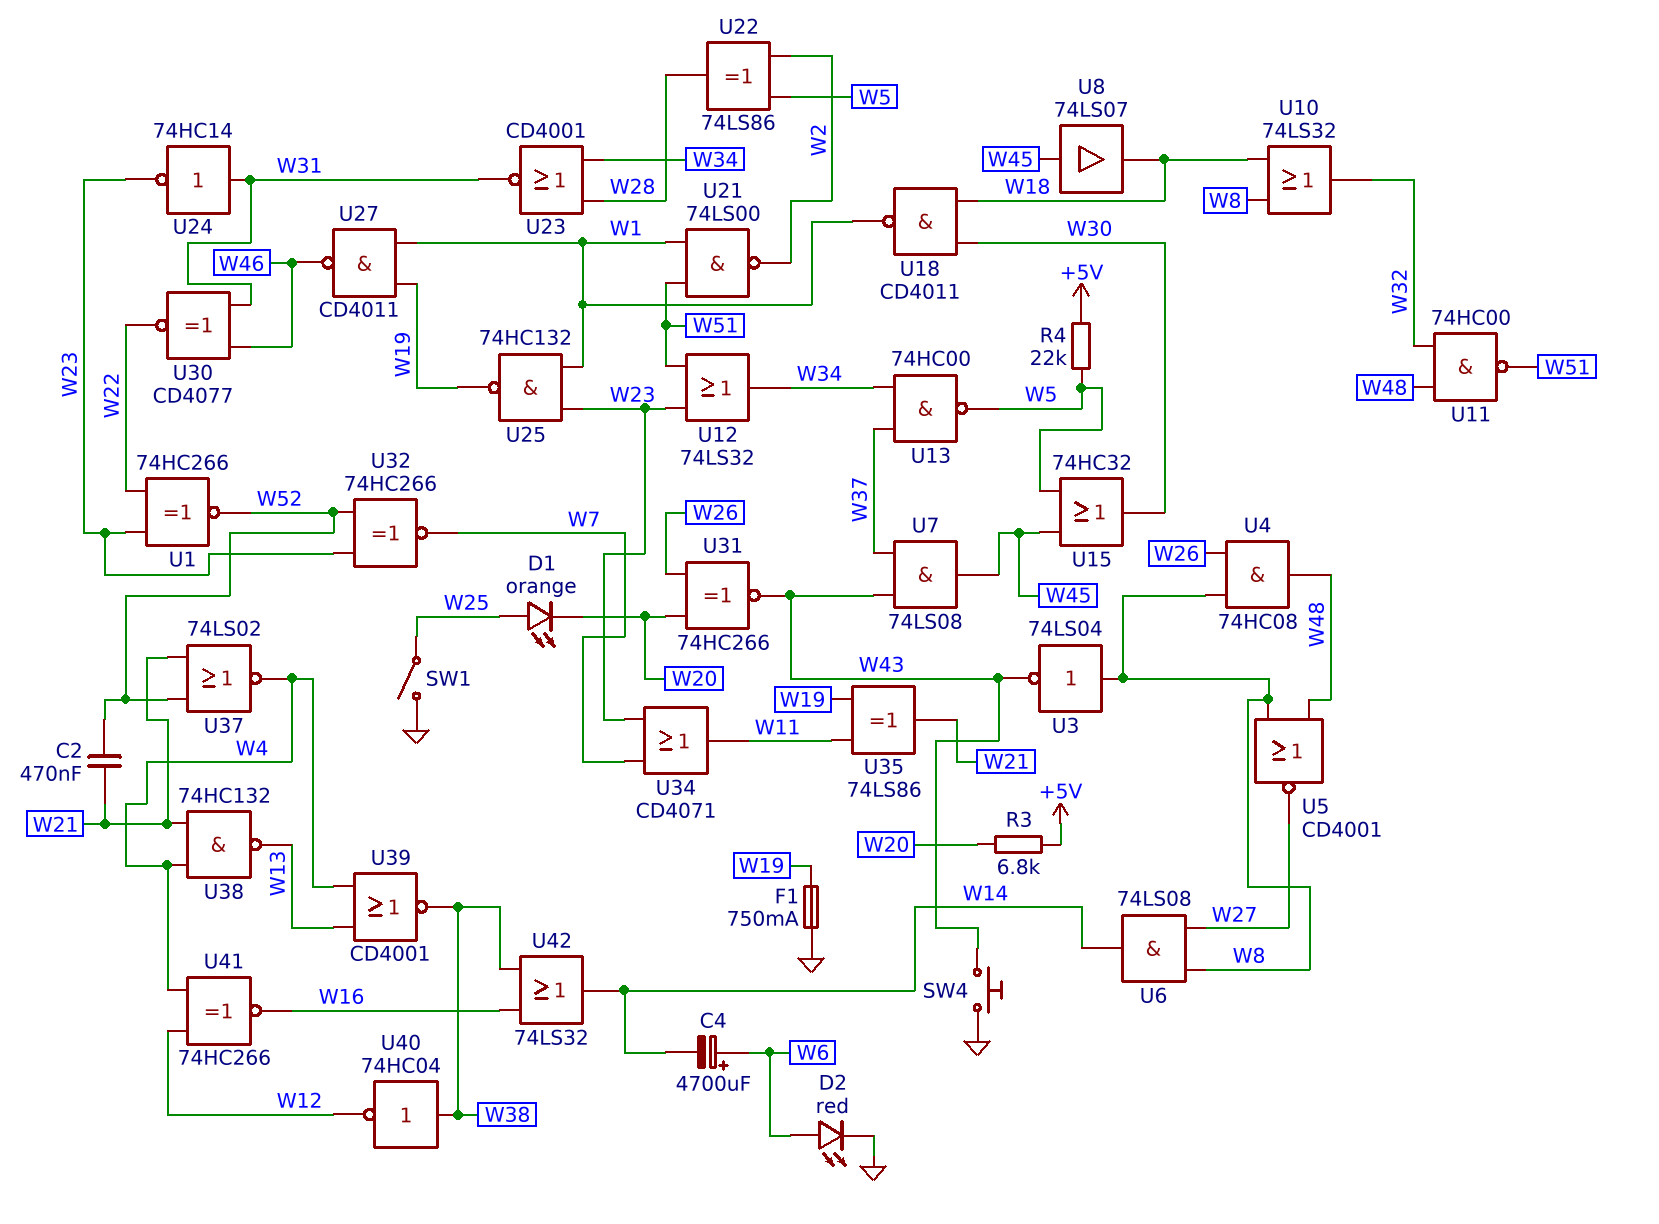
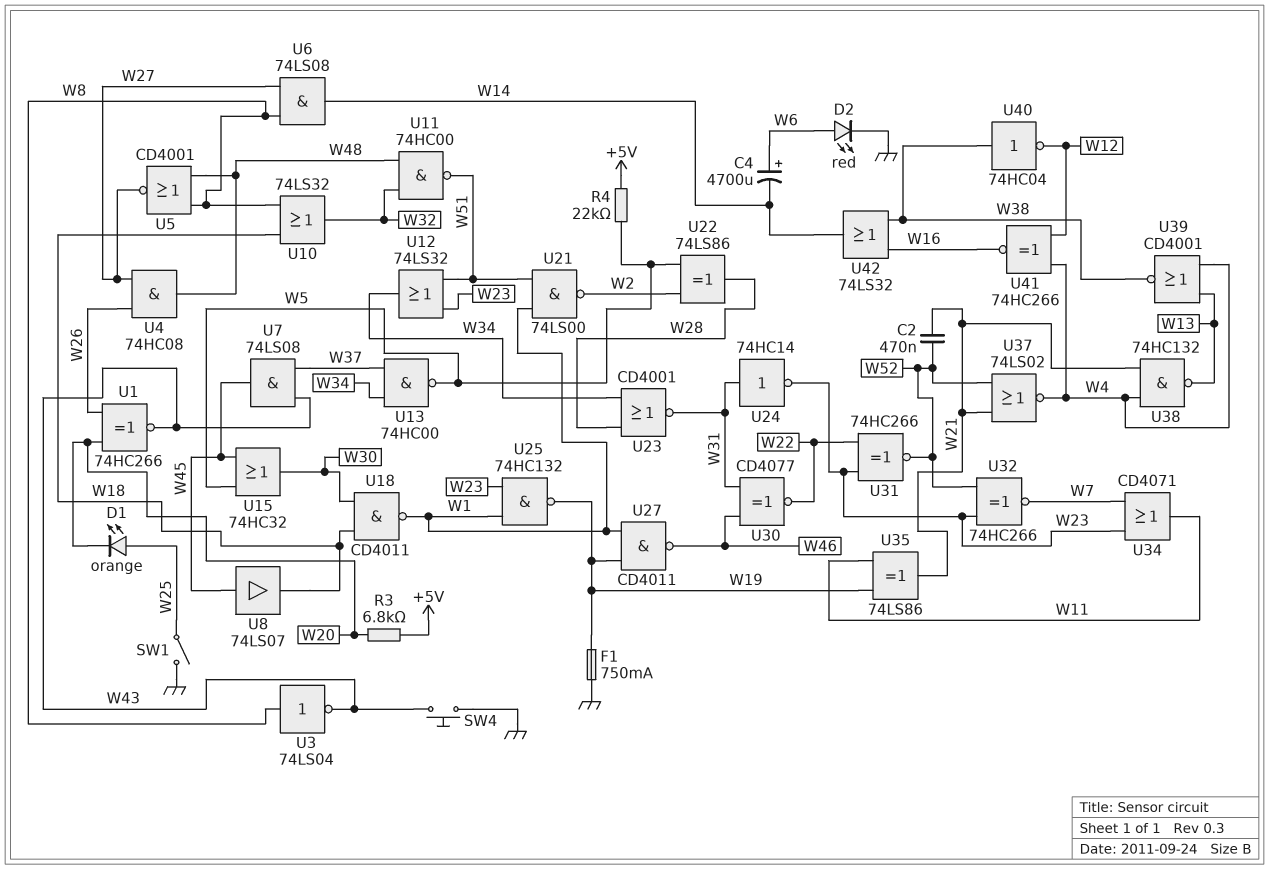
U1: XNOR 74HC266 (in W22, in W23, out W52) -> XNOR 74HC266 (in W20, in W26, out W43)
U4: AND 74HC08 (in W8, in W26, out W48) -> AND 74HC08 (in W26, in W27, out W48)
U31: XNOR 74HC266 (in W20, in W26, out W43) -> XNOR 74HC266 (in W22, in W23, out W52)

